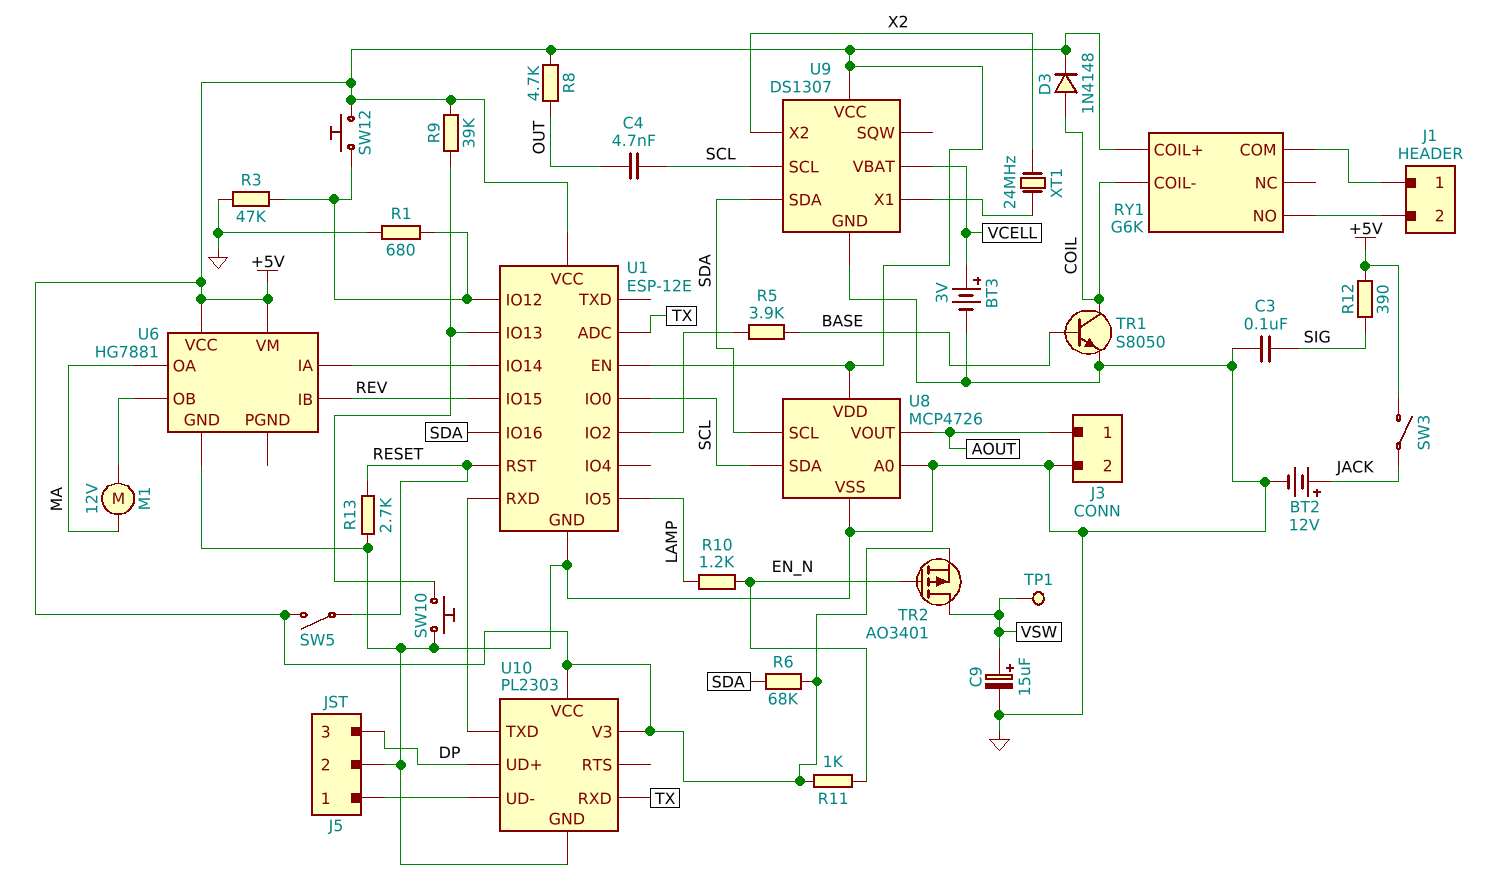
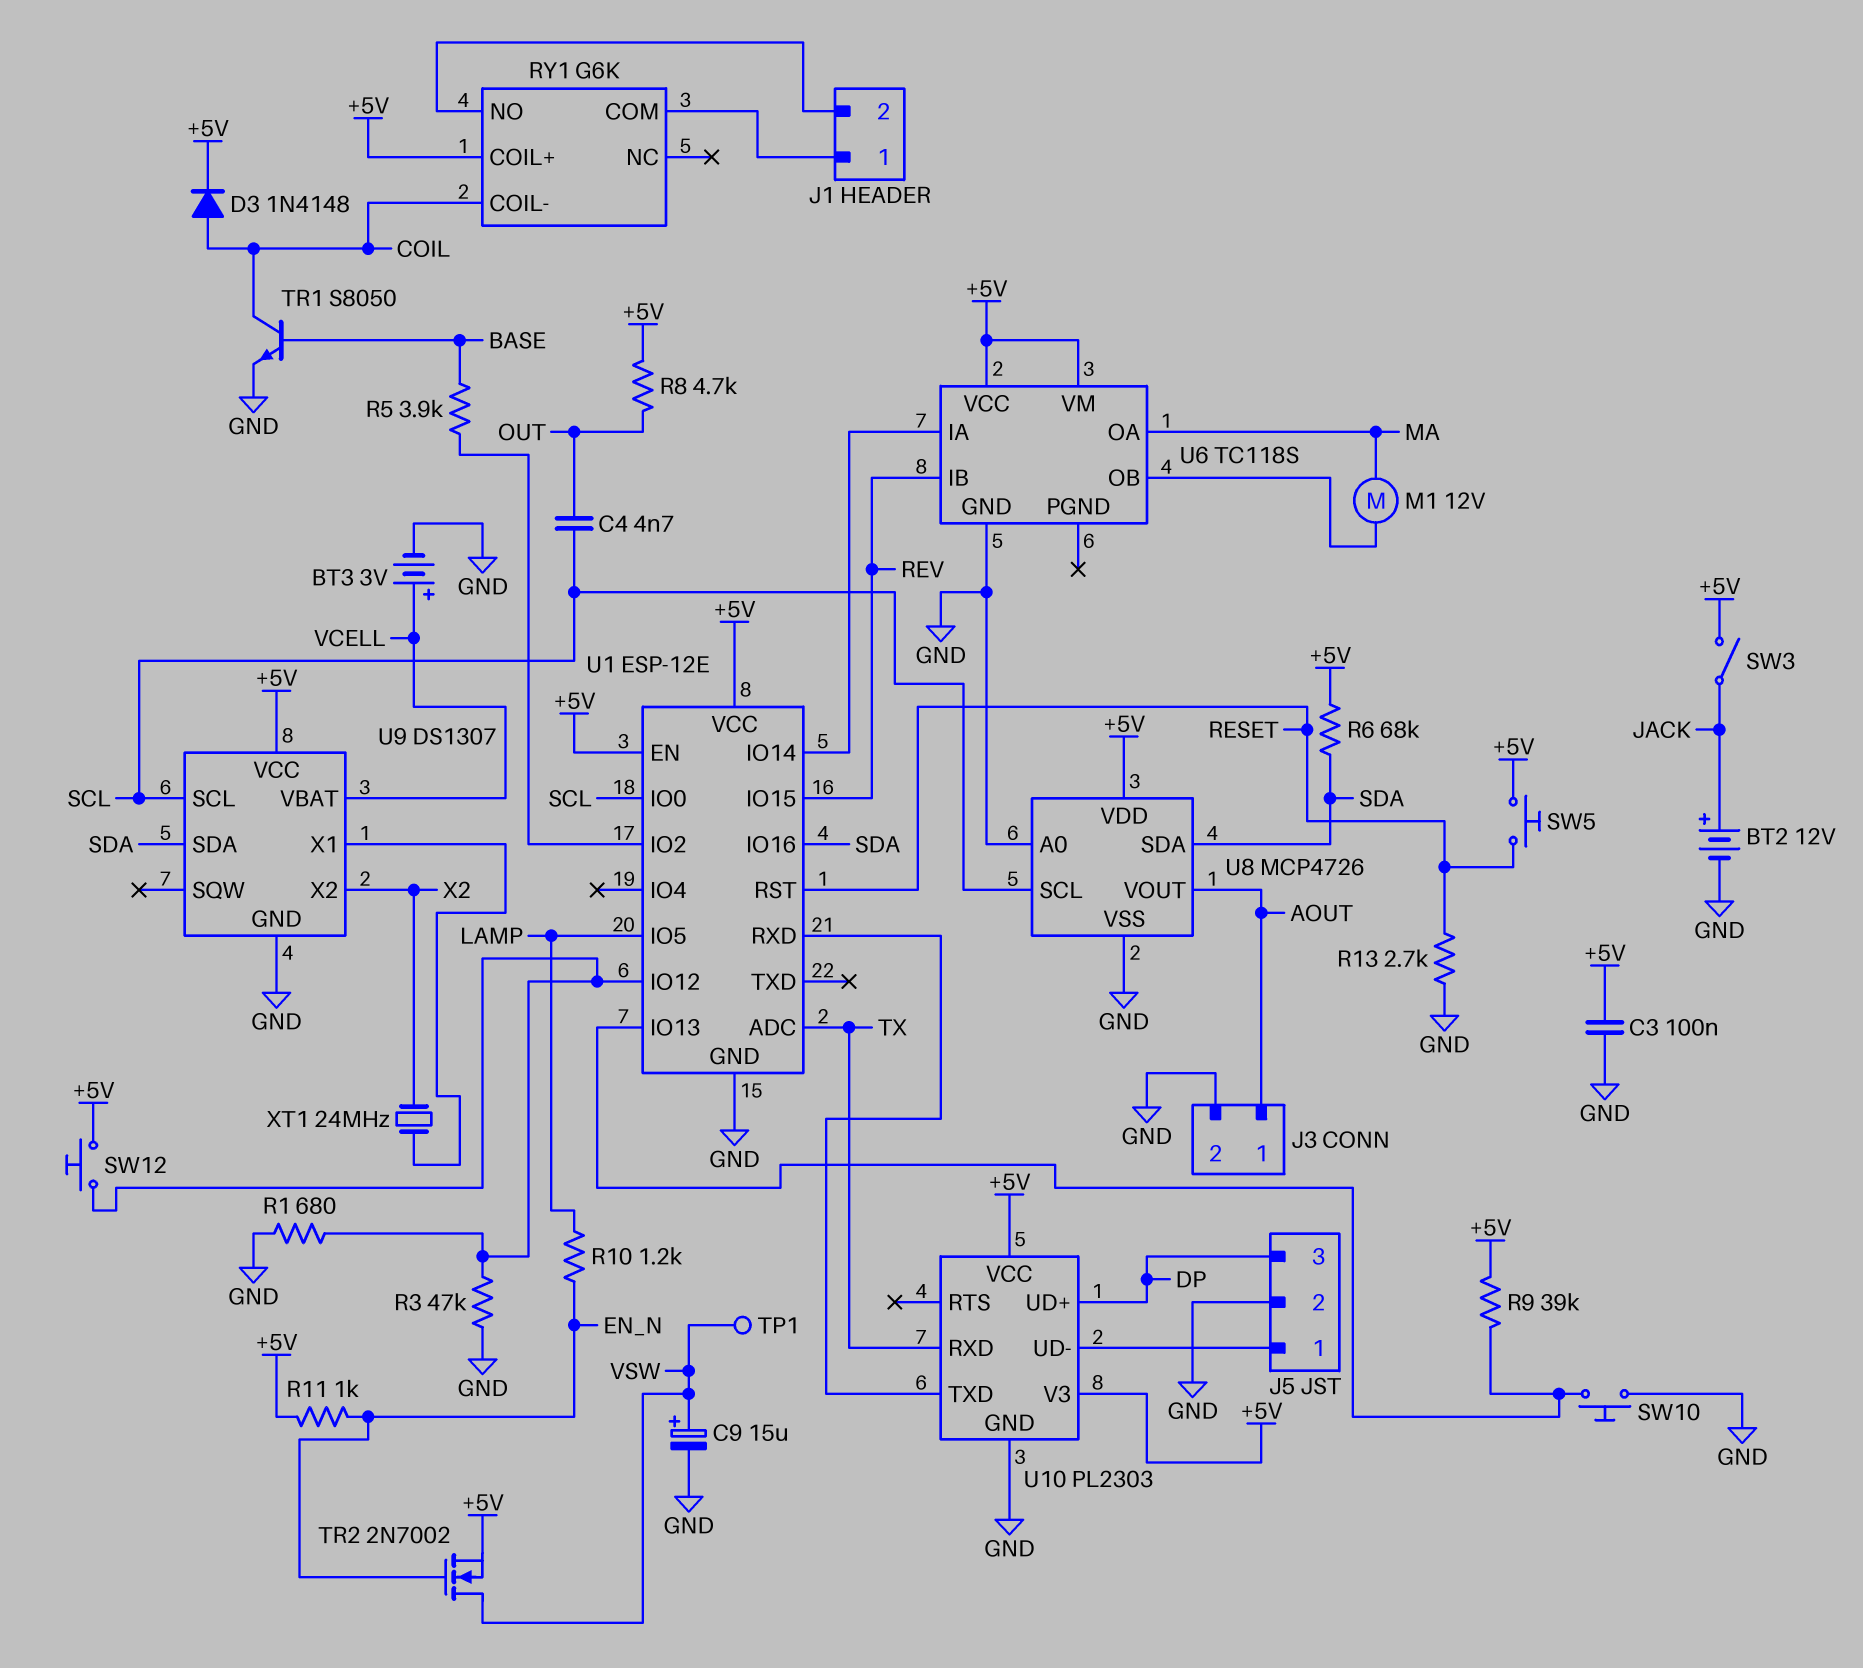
C3: 100nF (GND, SIG) -> 100nF (+5V, GND)
R12: 390 (+5V, SIG) -> none
SW5: switch (+5V, RESET) -> button (+5V, RESET)
TR2: PMOS AO3401 (G EN_N, D VSW, S +5V) -> NMOS 2N7002 (G EN_N, D VSW, S +5V)
U6: HG7881 -> TC118S
U8 pin SCL: SDA -> SCL
U8 pin SDA: SCL -> SDA

